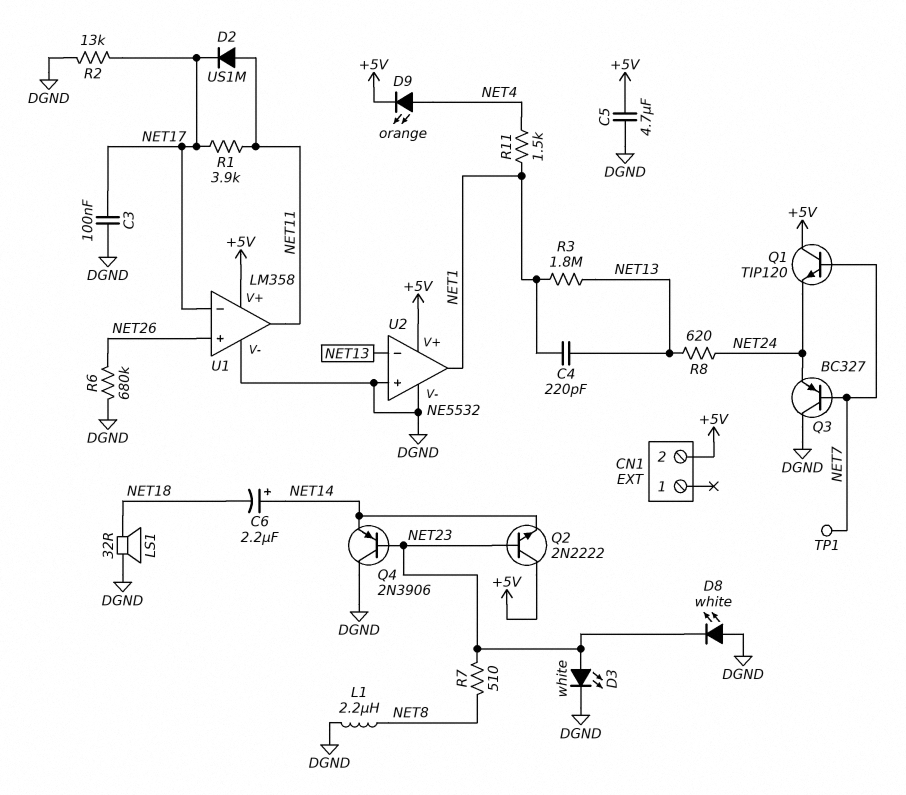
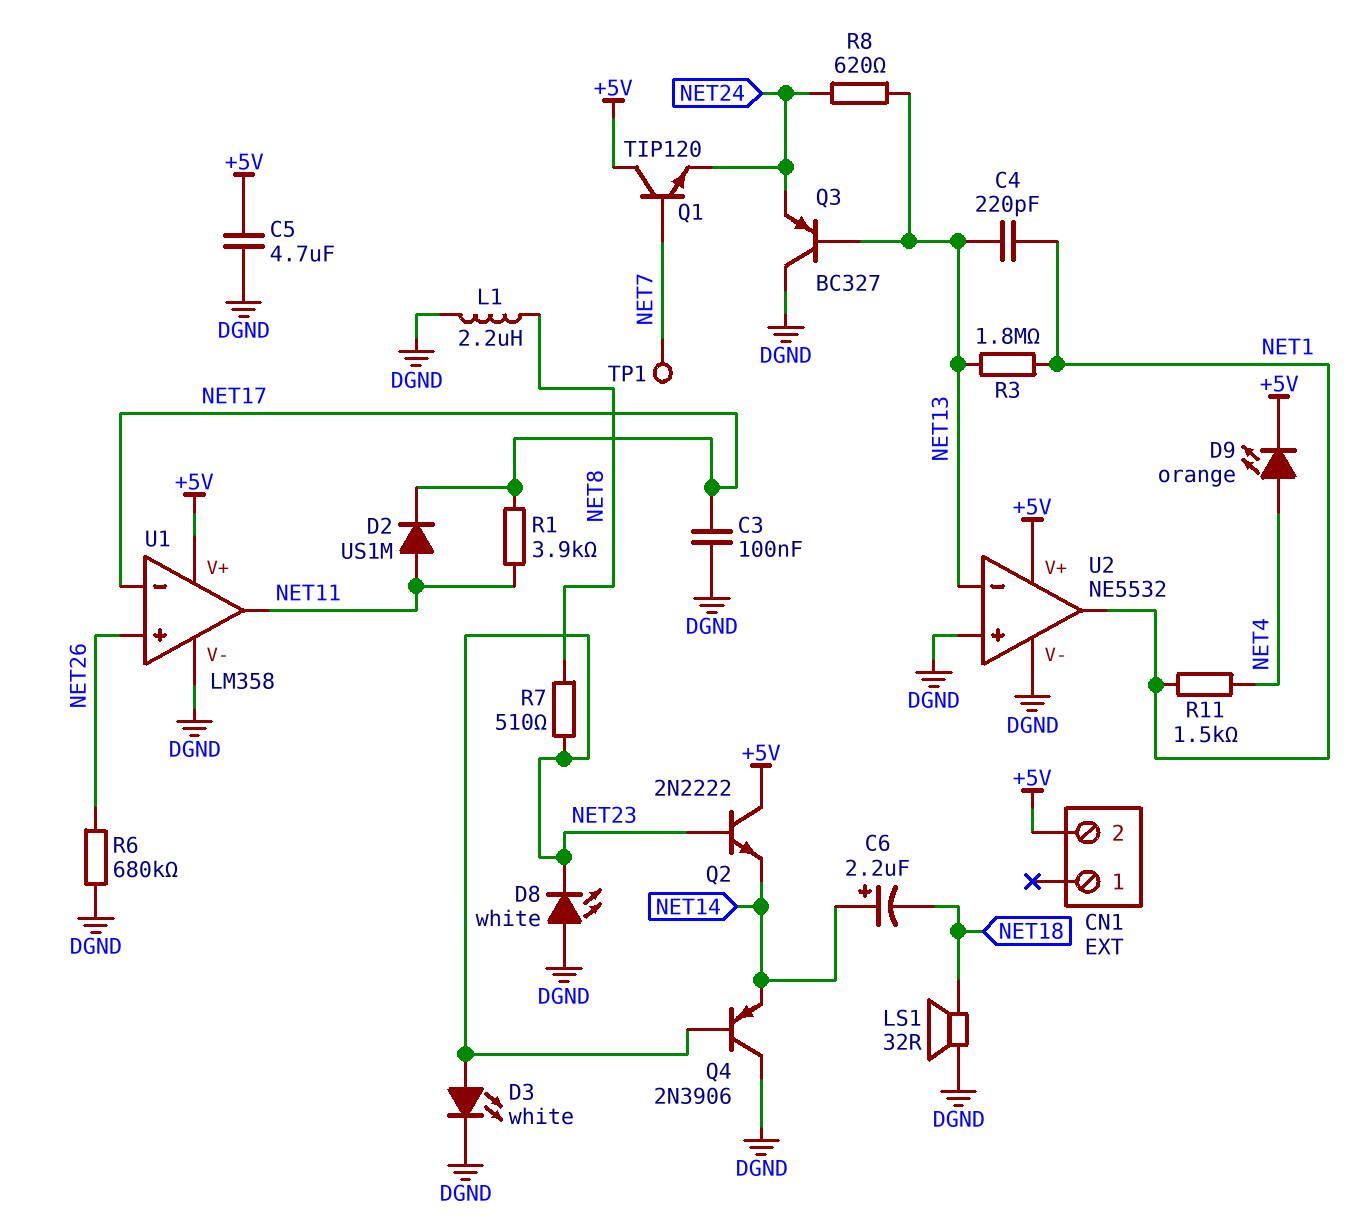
Q3: PNP BC327 (B NET7, C DGND, E NET24) -> PNP BC327 (B NET13, C DGND, E NET24)
R2: 13k (DGND, NET17) -> none

